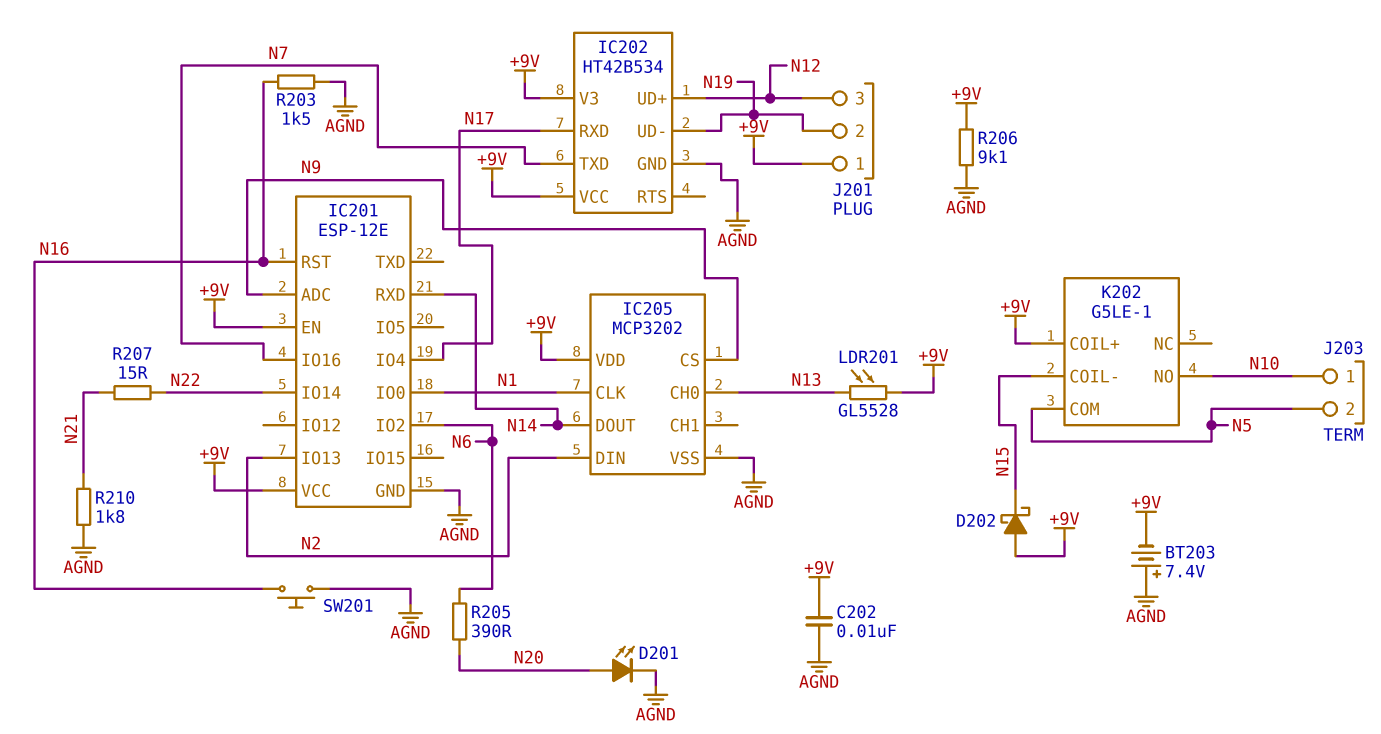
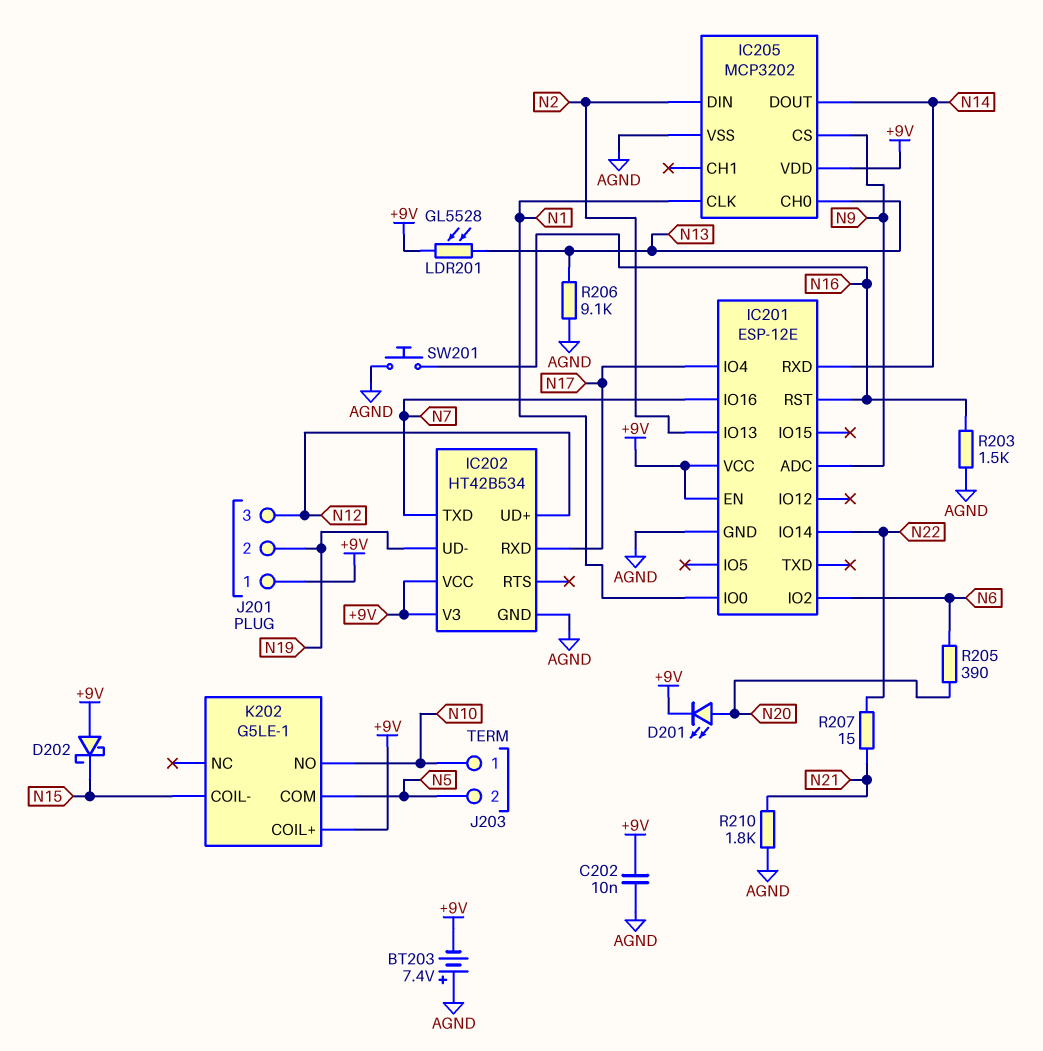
D201: LED (A N20, K AGND) -> LED (A N20, K +9V)
R206: 9.1k (+9V, AGND) -> 9.1k (AGND, N13)

